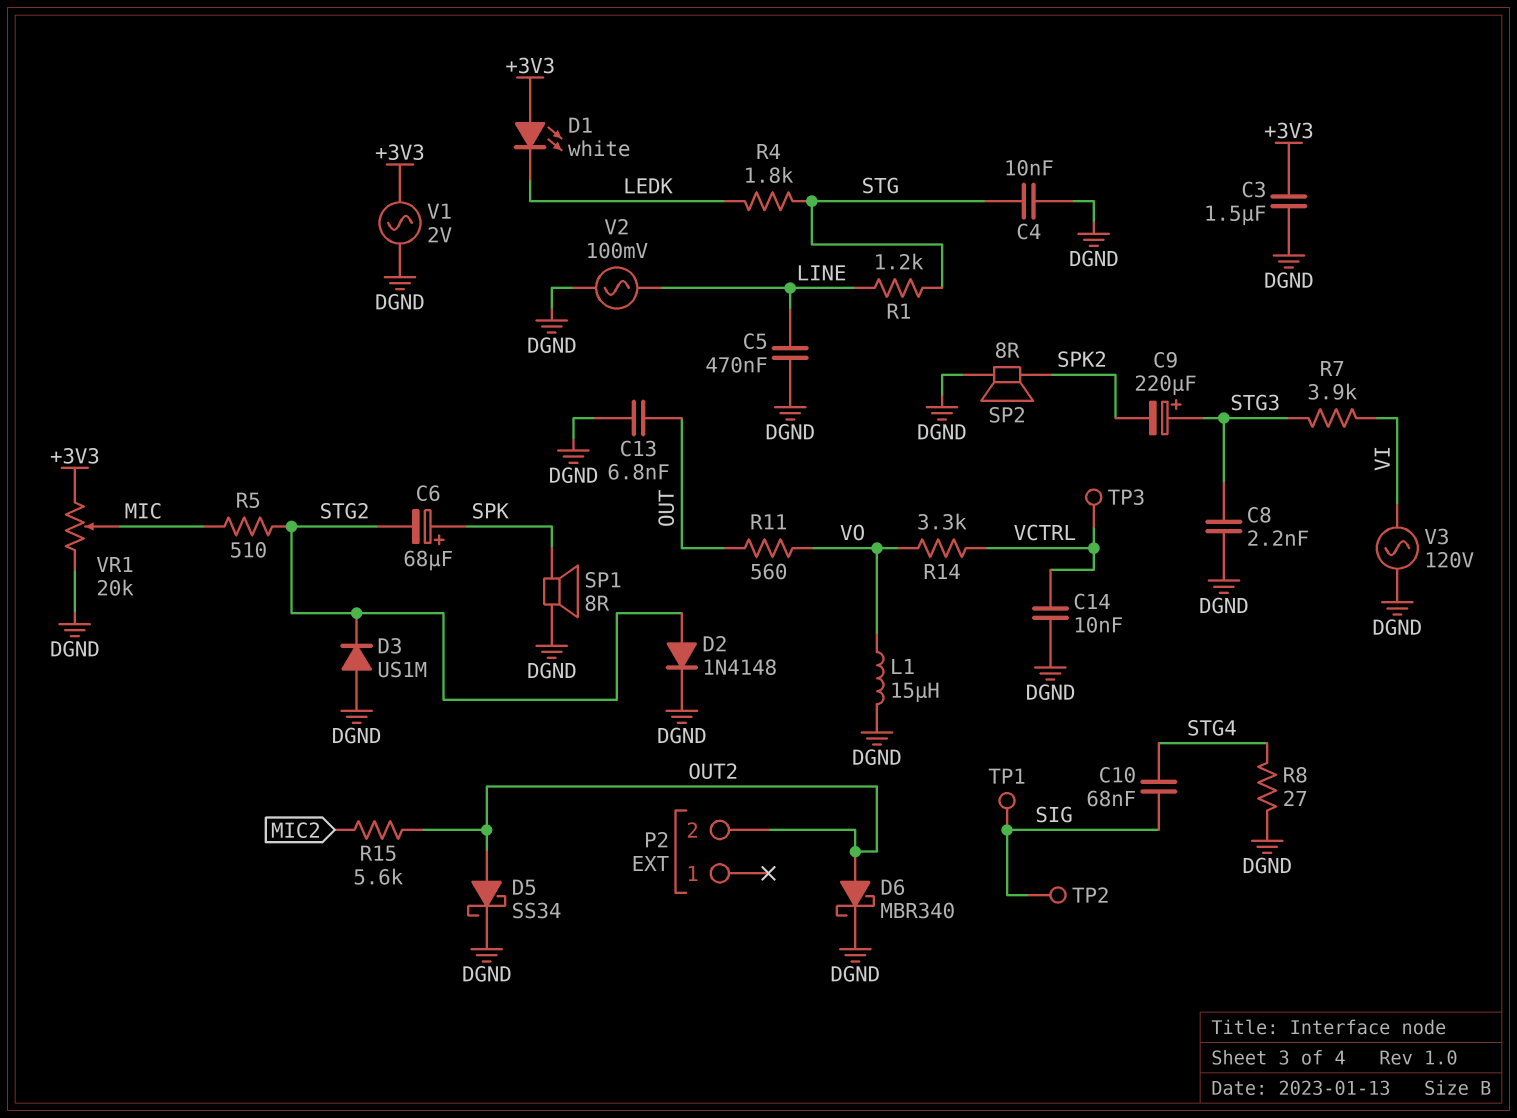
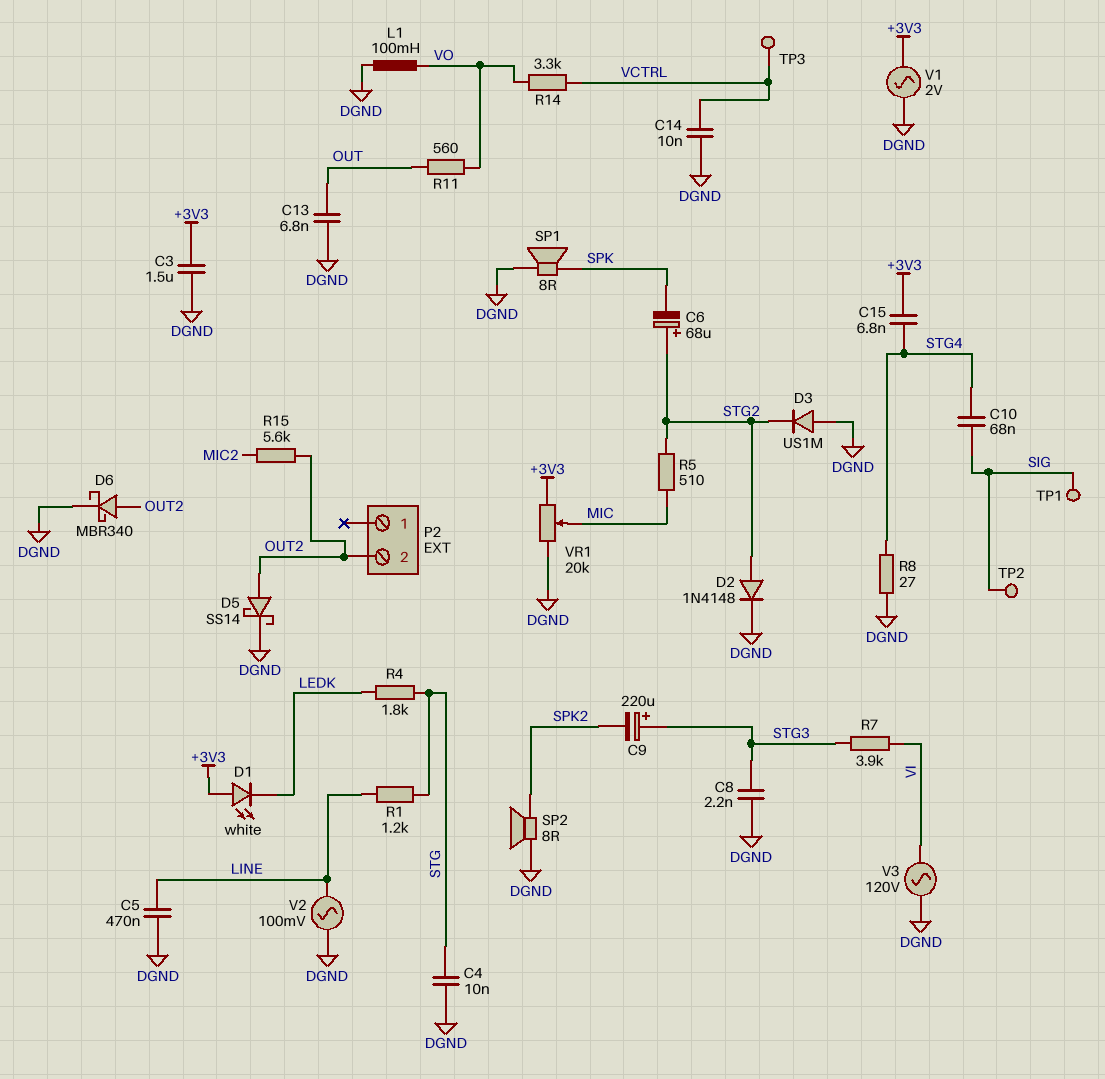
C6: 68uF (plus SPK, minus STG2) -> 68uF (plus STG2, minus SPK)
C15: none -> 6.8nF (+3V3, STG4)
D5: schottky SS34 (A OUT2, K DGND) -> schottky SS14 (A OUT2, K DGND)
L1: 15uH (DGND, VO) -> 100mH (DGND, VO)

